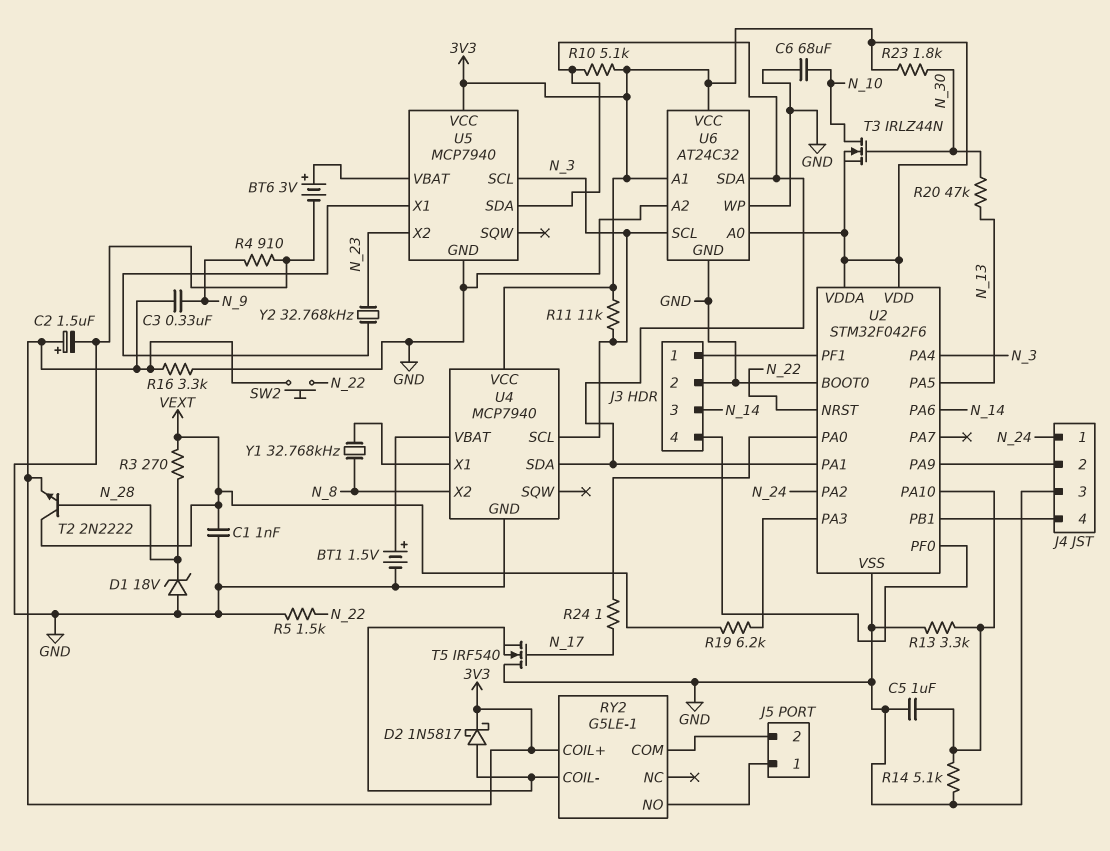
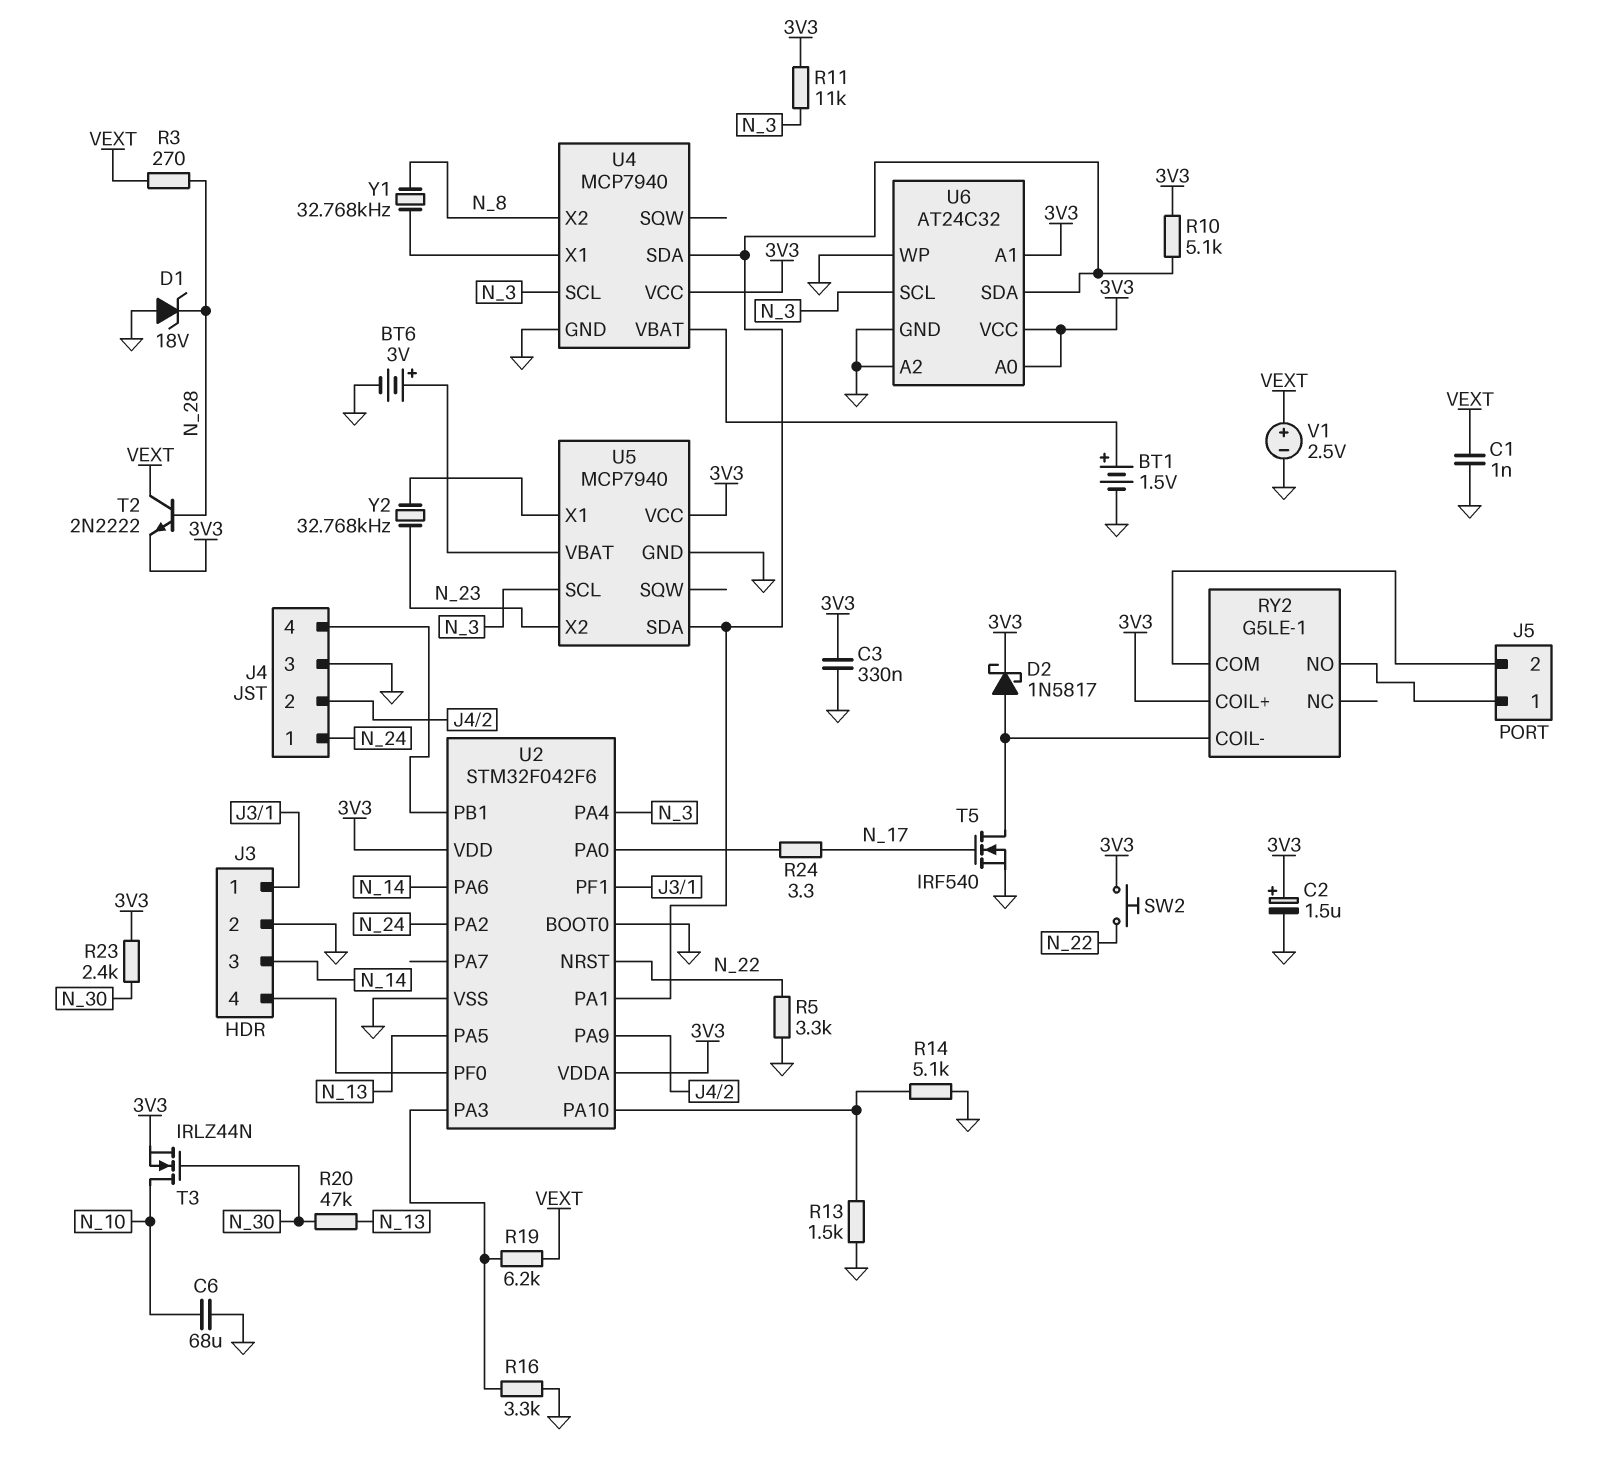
C3: 330nF (3V3, N_9) -> 330nF (3V3, GND)
C5: 1uF (GND, U2/PA10) -> none
R4: 910 (GND, N_9) -> none
R5: 1.5k (GND, N_22) -> 3.3k (GND, N_22)
R13: 3.3k (GND, U2/PA10) -> 1.5k (GND, U2/PA10)
R16: 3.3k (3V3, GND) -> 3.3k (GND, U2/PA3)
R23: 1.8k (3V3, N_30) -> 2.4k (3V3, N_30)
R24: 1 (N_17, U2/PA0) -> 3.3 (N_17, U2/PA0)
T5: NMOS IRF540 (G N_17, D GND, S RY2/COIL-) -> NMOS IRF540 (G N_17, D RY2/COIL-, S GND)
V1: none -> 2.5V (plus VEXT, minus GND)

